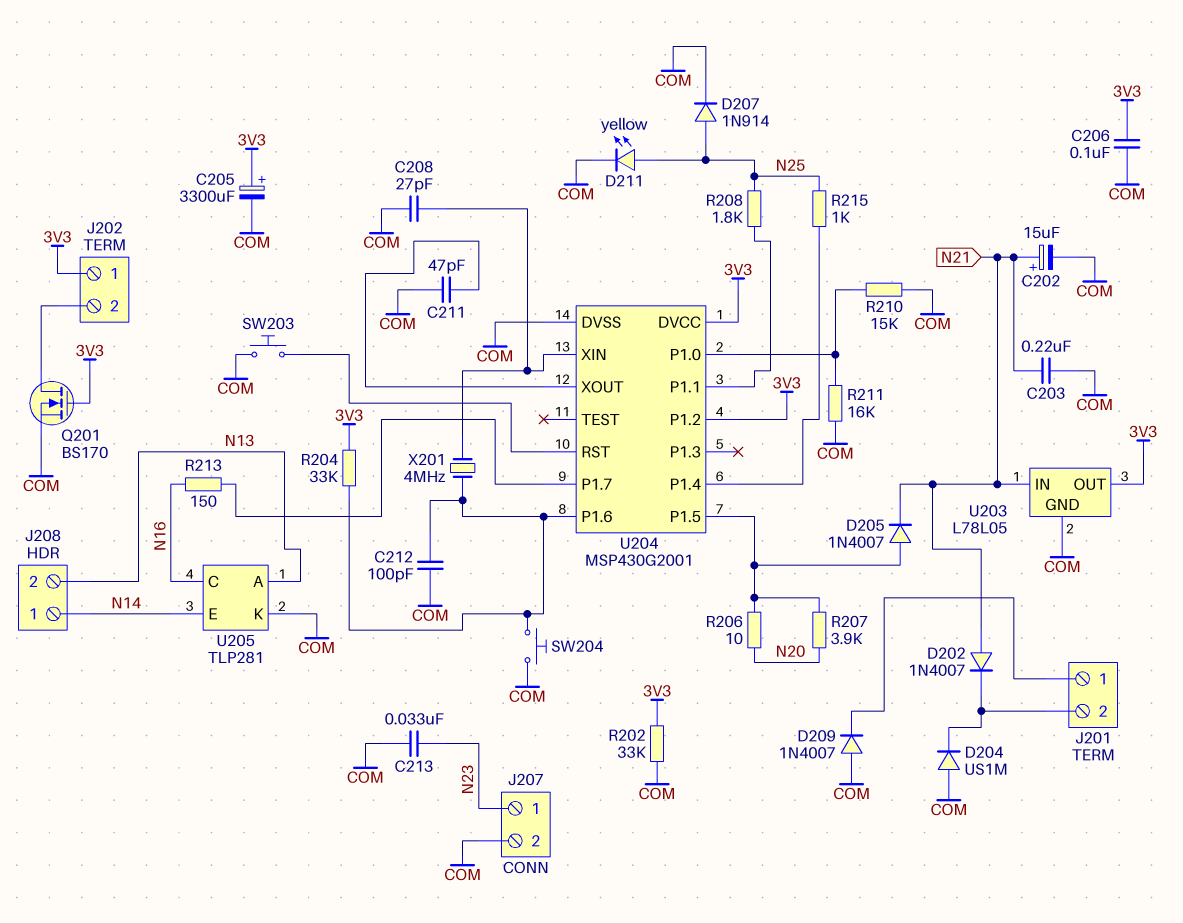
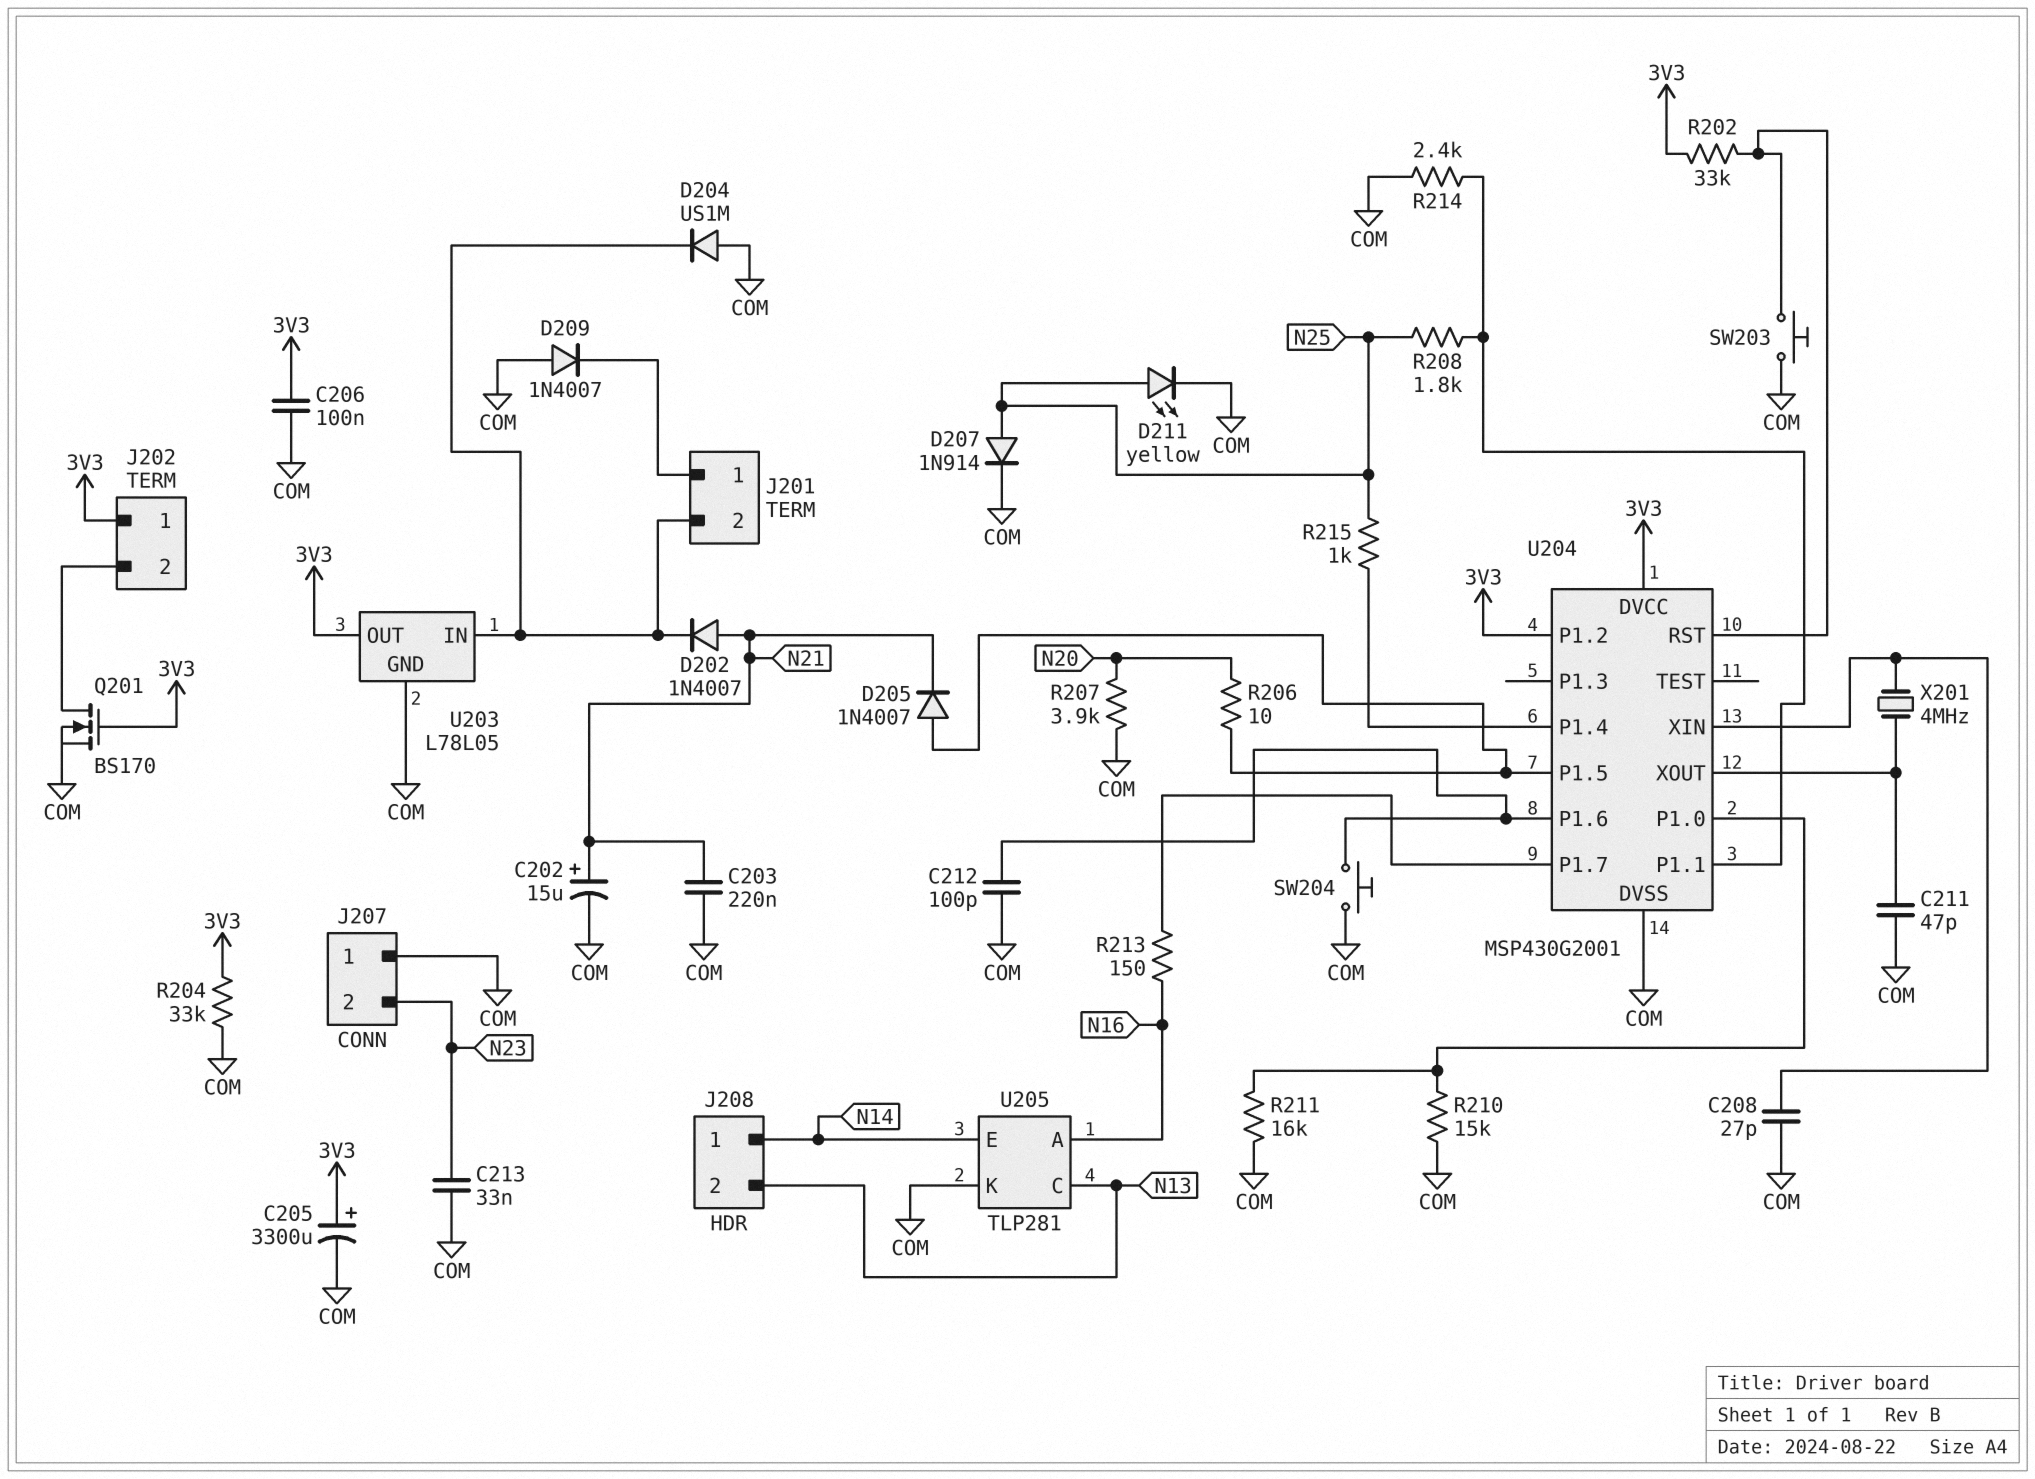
J207 pin 1: N23 -> COM
J207 pin 2: COM -> N23
R202: 33k (3V3, COM) -> 33k (3V3, U204/RST)
R204: 33k (3V3, U204/P1.6) -> 33k (3V3, COM)
R207: 3.9k (N20, U204/P1.5) -> 3.9k (COM, N20)
R214: none -> 2.4k (COM, U204/P1.1)
U203 pin IN: N21 -> J201/2
U205 pin A: N13 -> N16
U205 pin C: N16 -> N13
X201: 4MHz (U204/P1.6, U204/XIN) -> 4MHz (U204/XIN, U204/XOUT)

